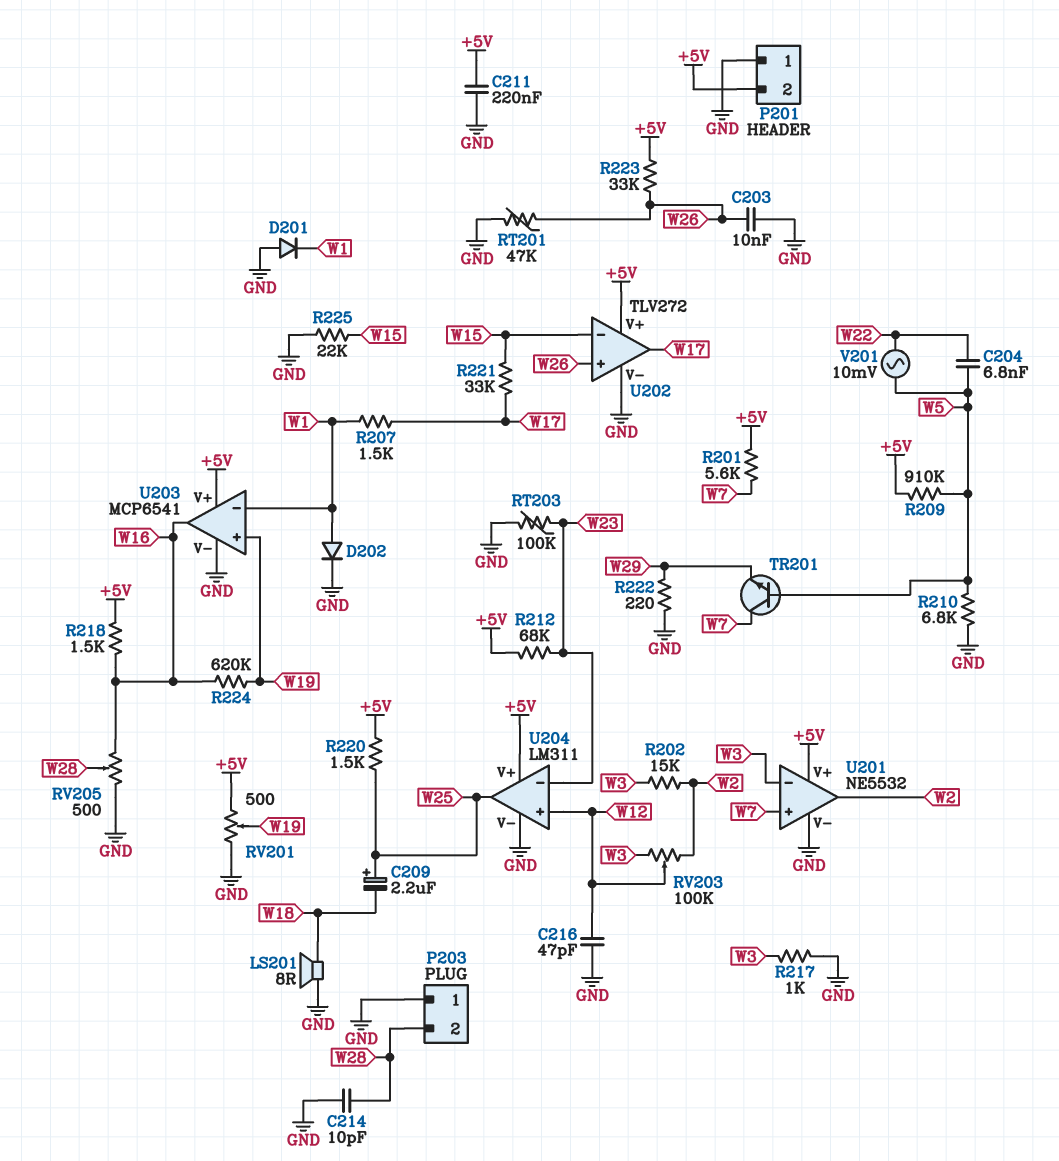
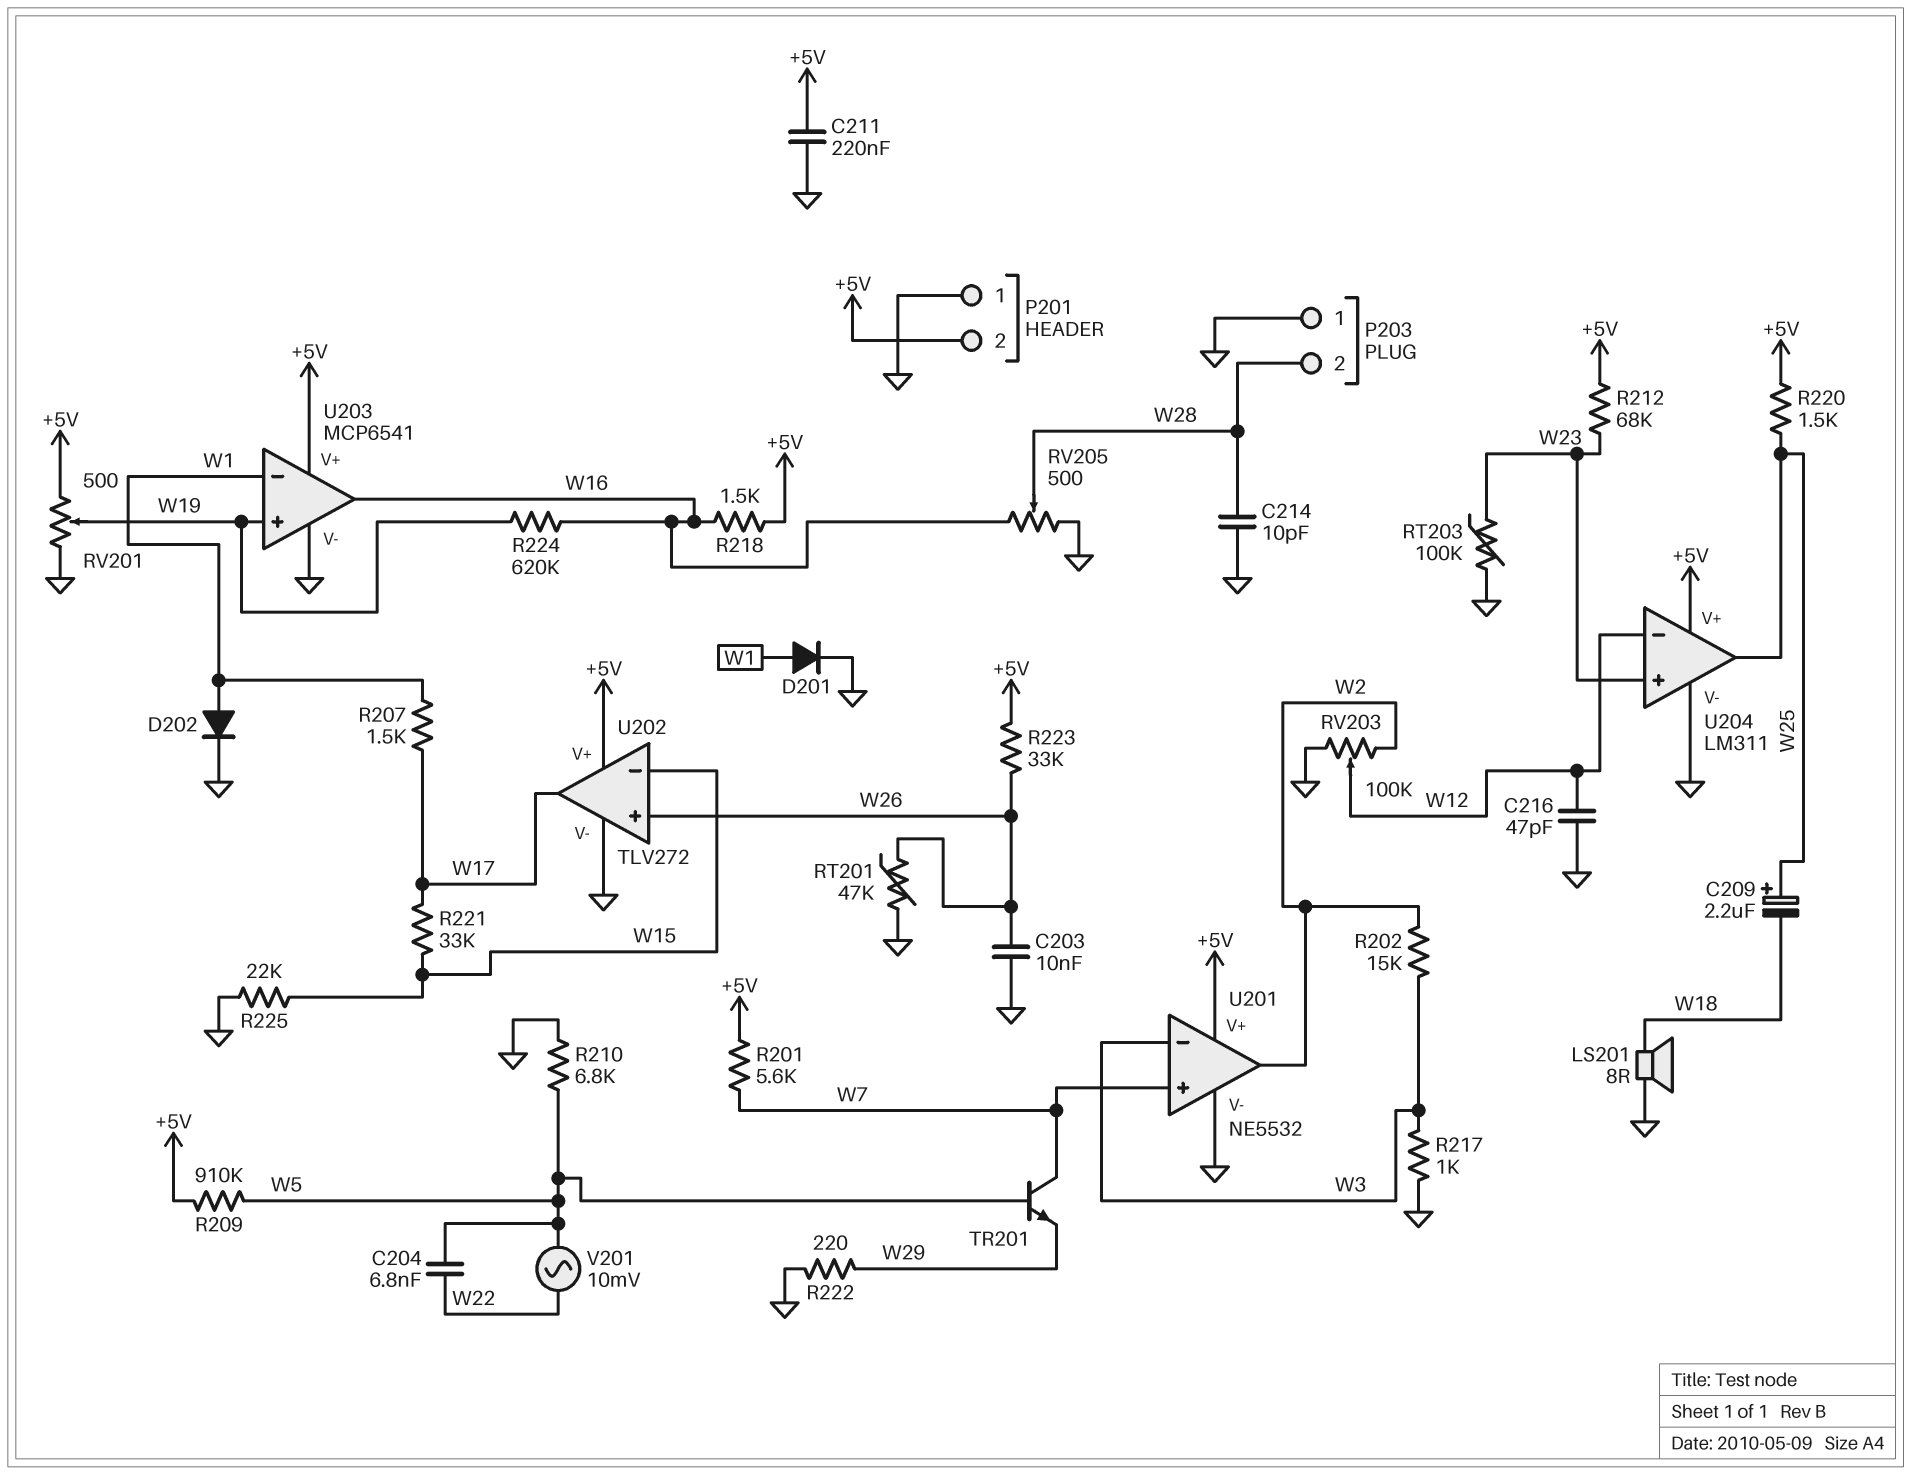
D201: diode (A GND, K W1) -> diode (A W1, K GND)
RV203: 100k (W2, W3, wiper W12) -> 100k (GND, W2, wiper W12)
U204 pin in+: W12 -> W23
U204 pin in-: W23 -> W12

